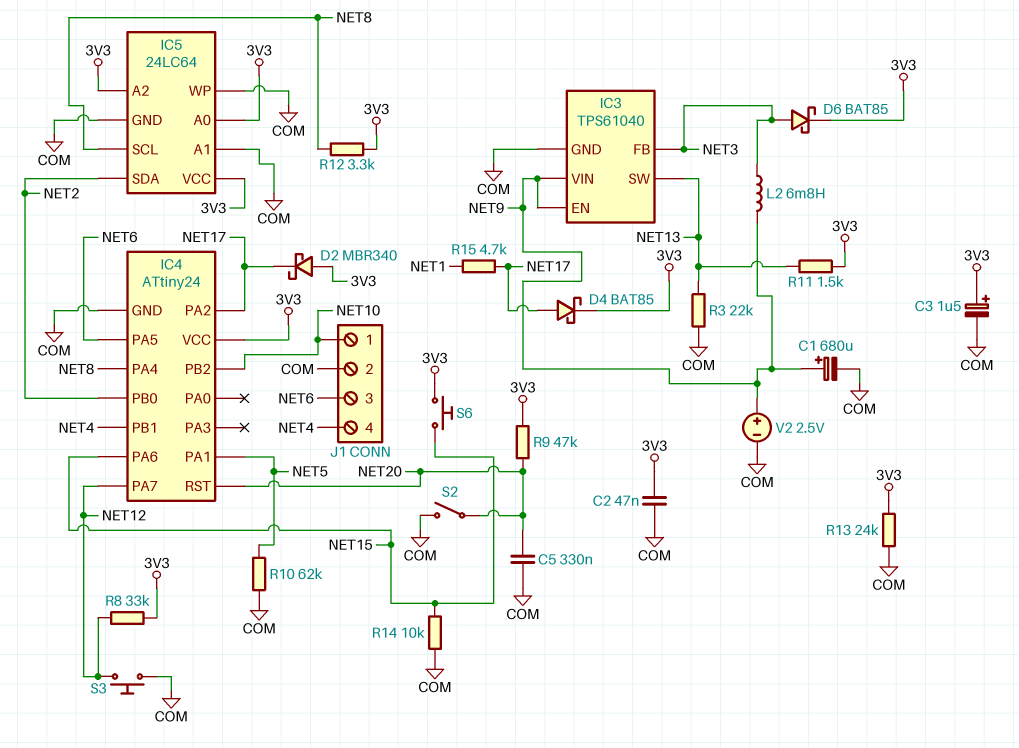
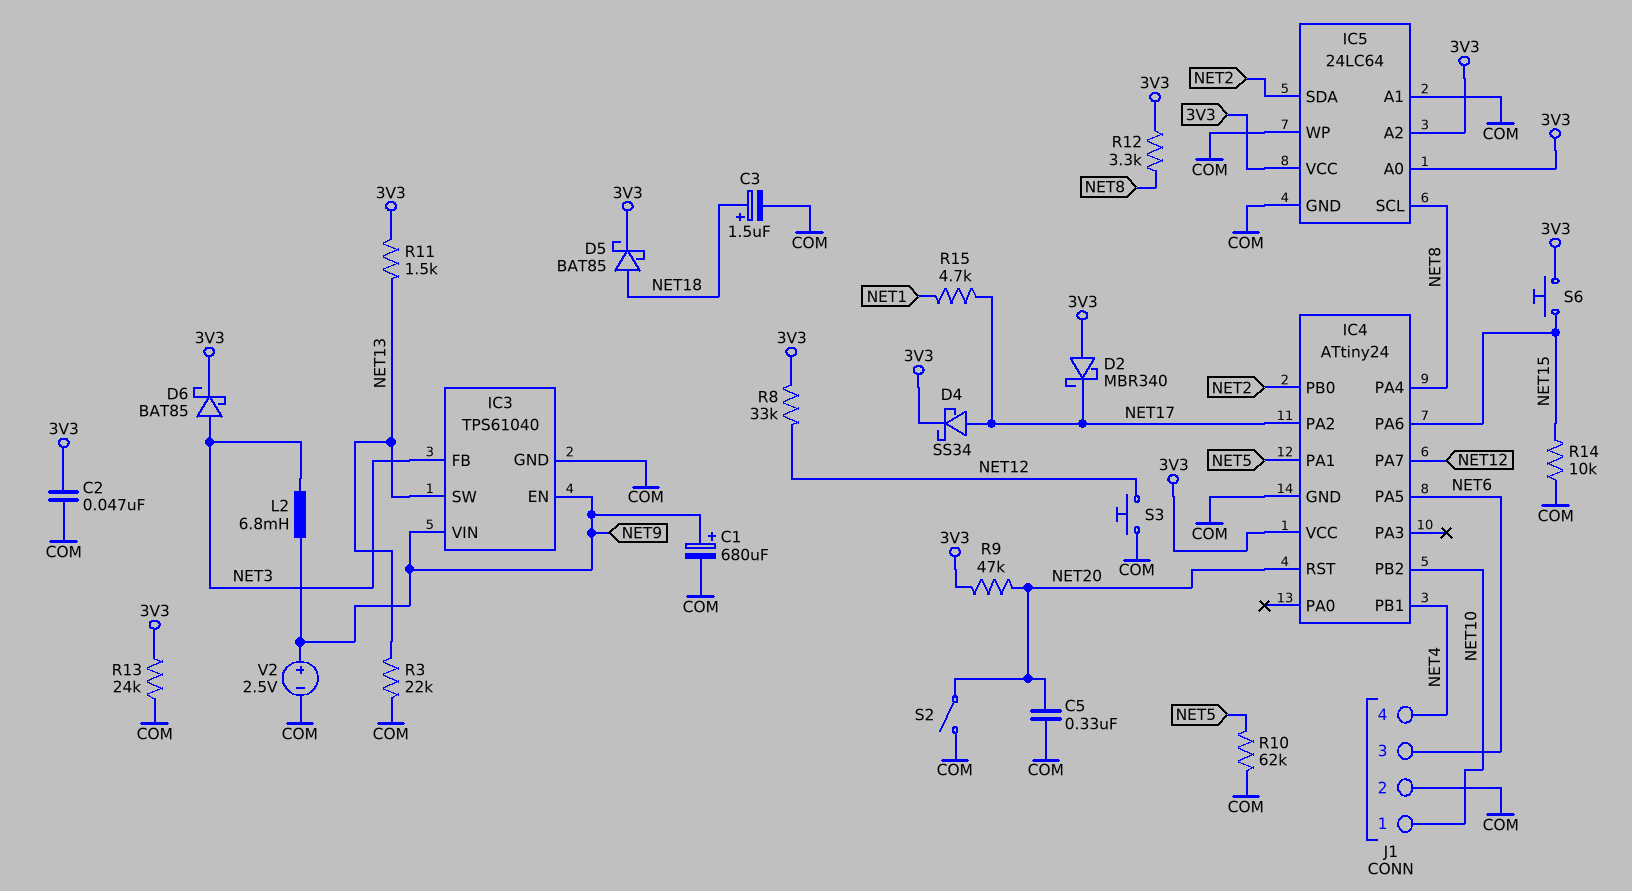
C3: 1.5uF (plus 3V3, minus COM) -> 1.5uF (plus NET18, minus COM)
D4: schottky BAT85 (A NET17, K 3V3) -> schottky SS34 (A NET17, K 3V3)
D5: none -> schottky BAT85 (A NET18, K 3V3)

